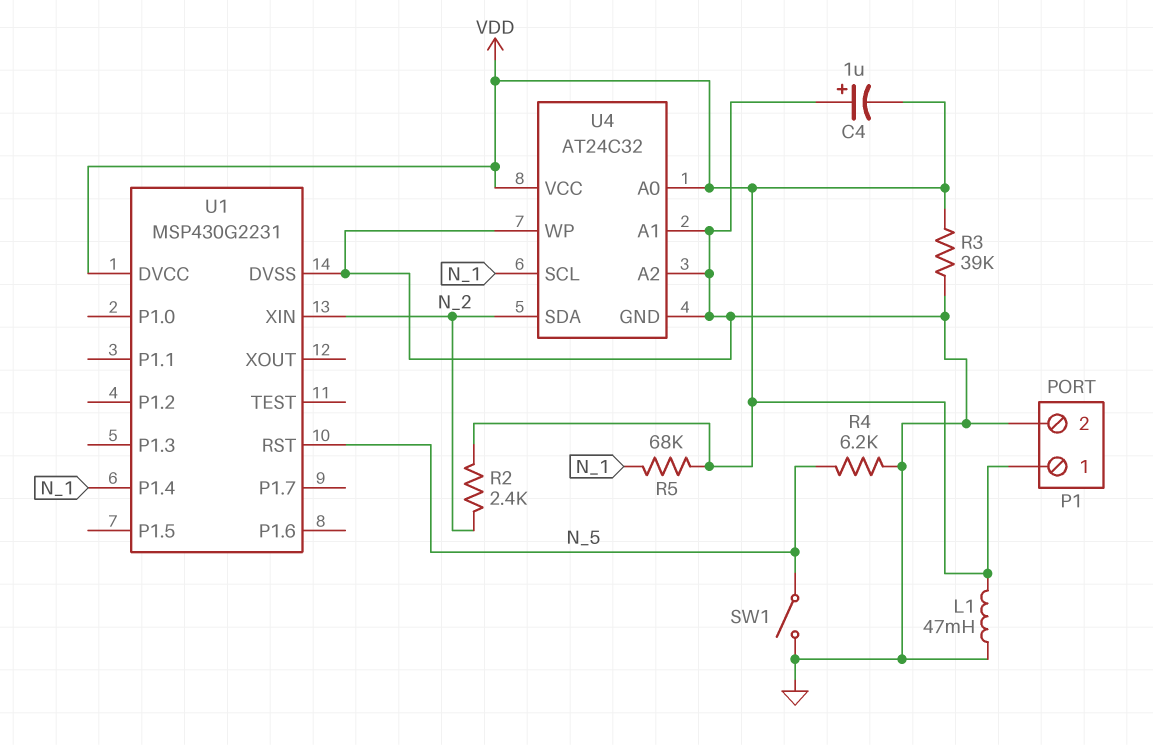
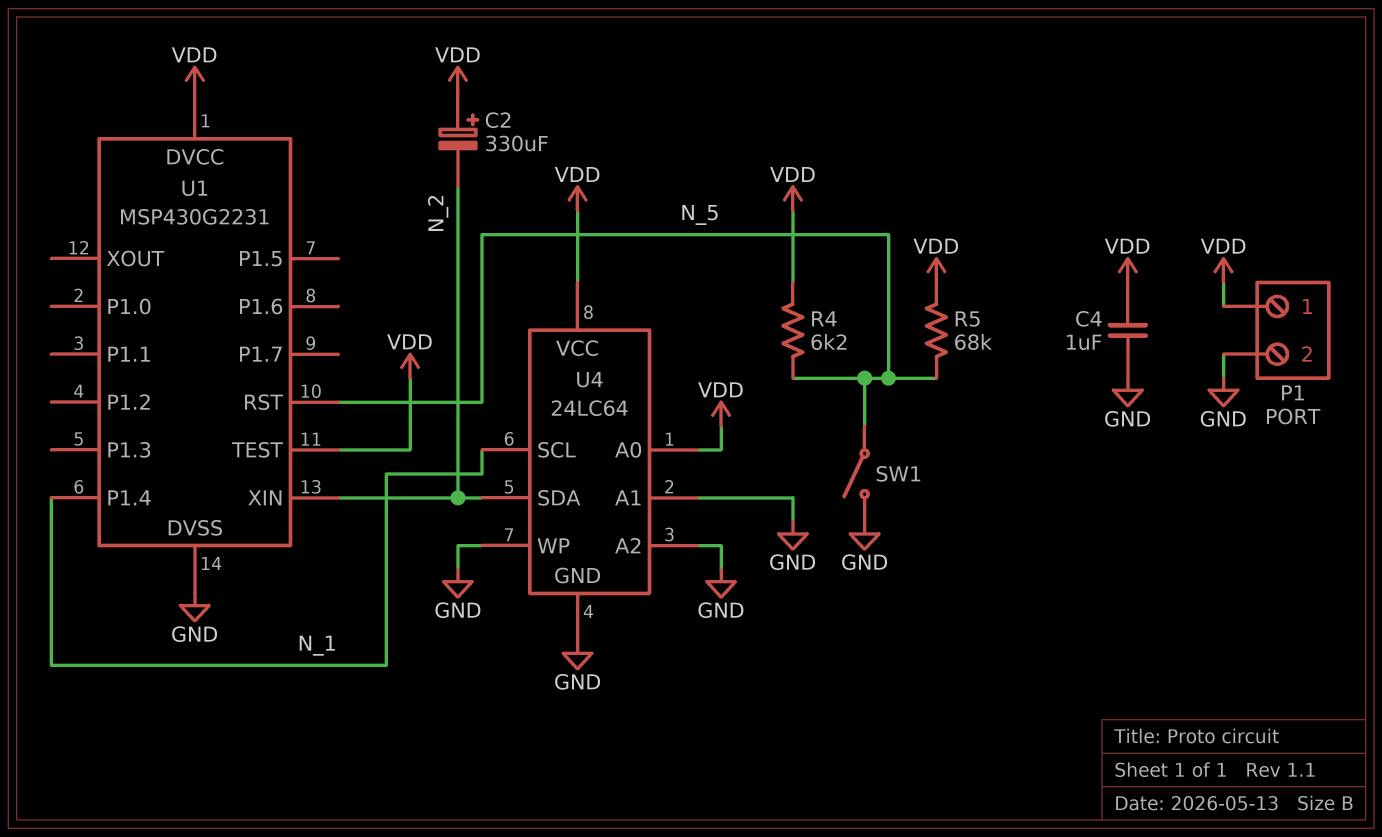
C2: none -> 330uF (plus VDD, minus N_2)
C4: 1uF (plus GND, minus VDD) -> 1uF (GND, VDD)
L1: 47mH (GND, VDD) -> none
R2: 2.4k (N_2, VDD) -> none
R3: 39k (GND, VDD) -> none
R4: 6.2k (GND, N_5) -> 6.2k (N_5, VDD)
R5: 68k (N_1, VDD) -> 68k (N_5, VDD)
U1 pin TEST: none -> VDD
U4: AT24C32 -> 24LC64

